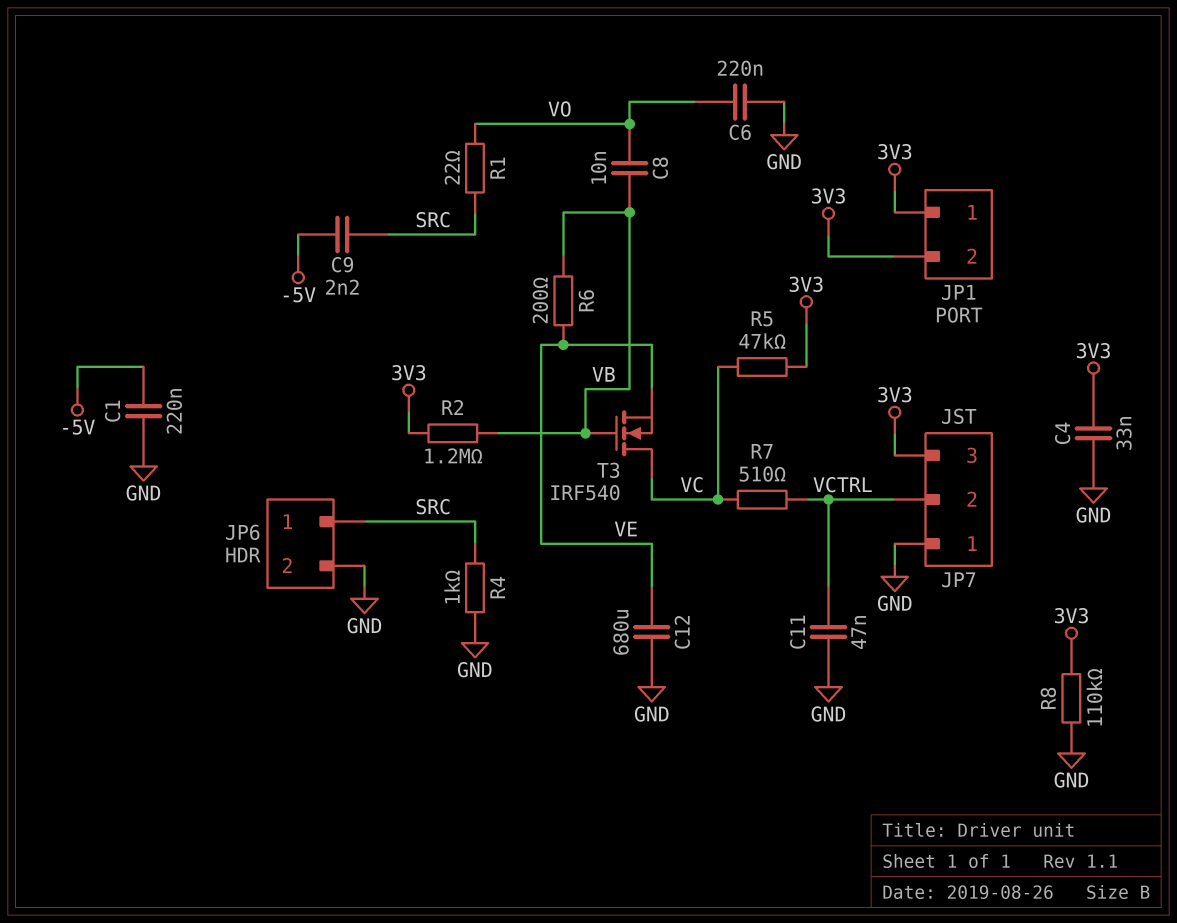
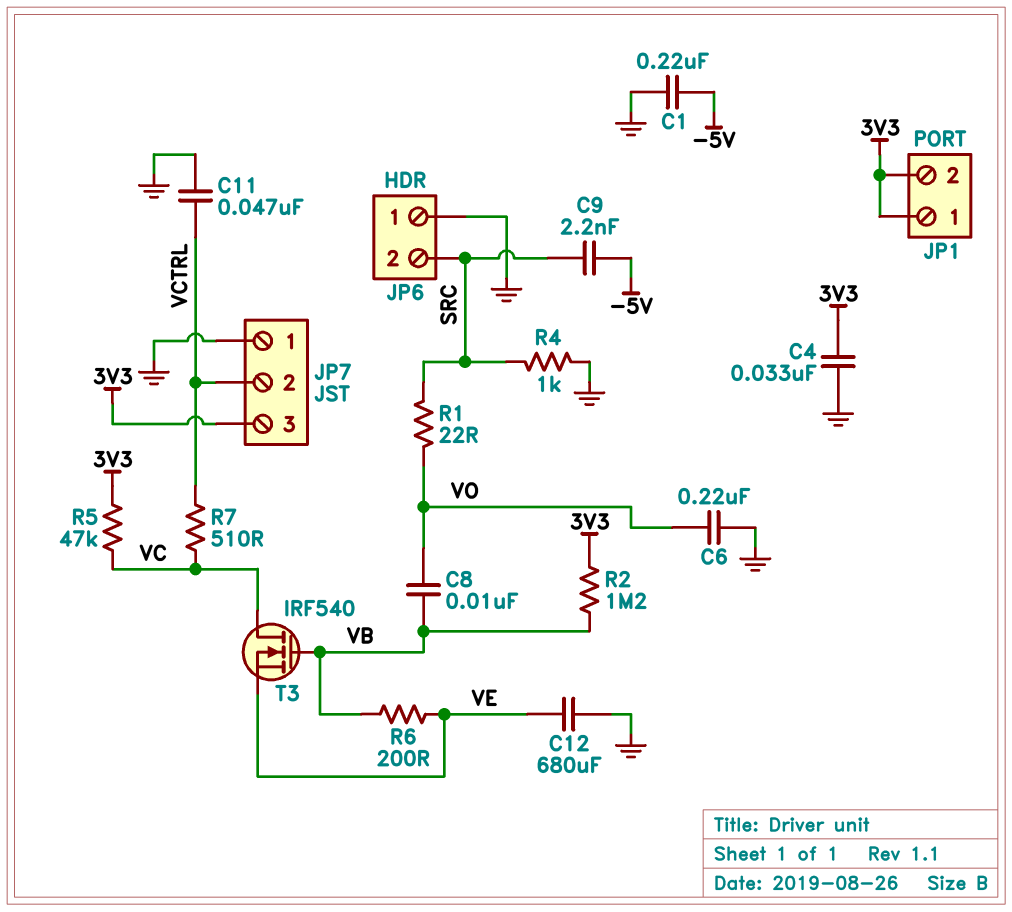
JP6 pin 1: SRC -> GND
JP6 pin 2: GND -> SRC
R8: 110k (3V3, GND) -> none

